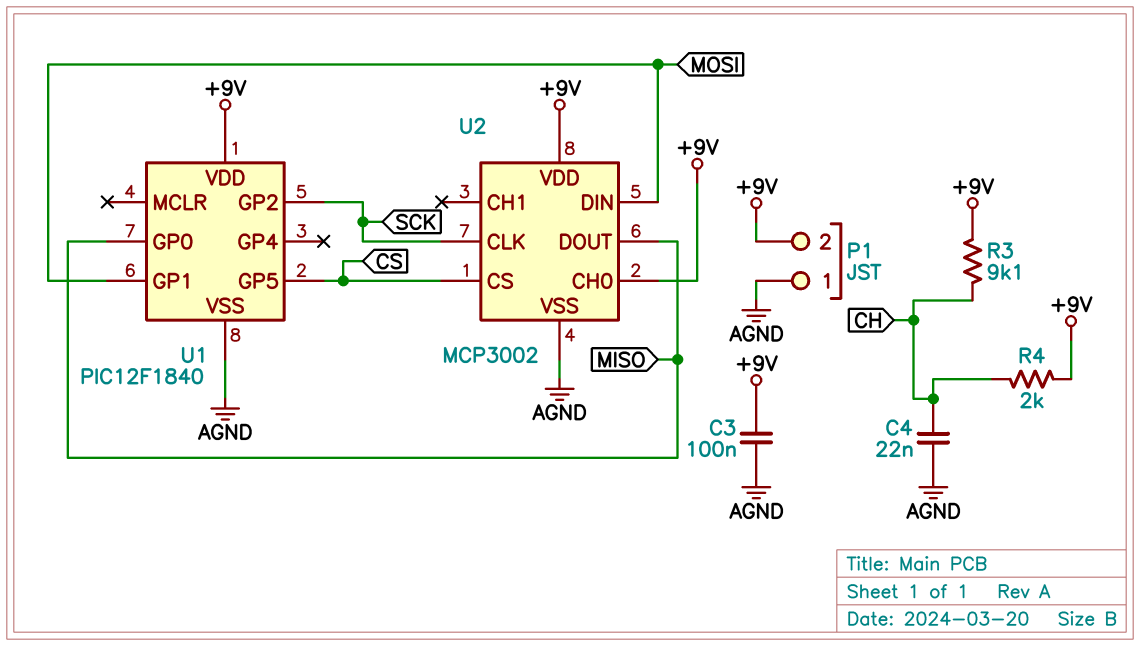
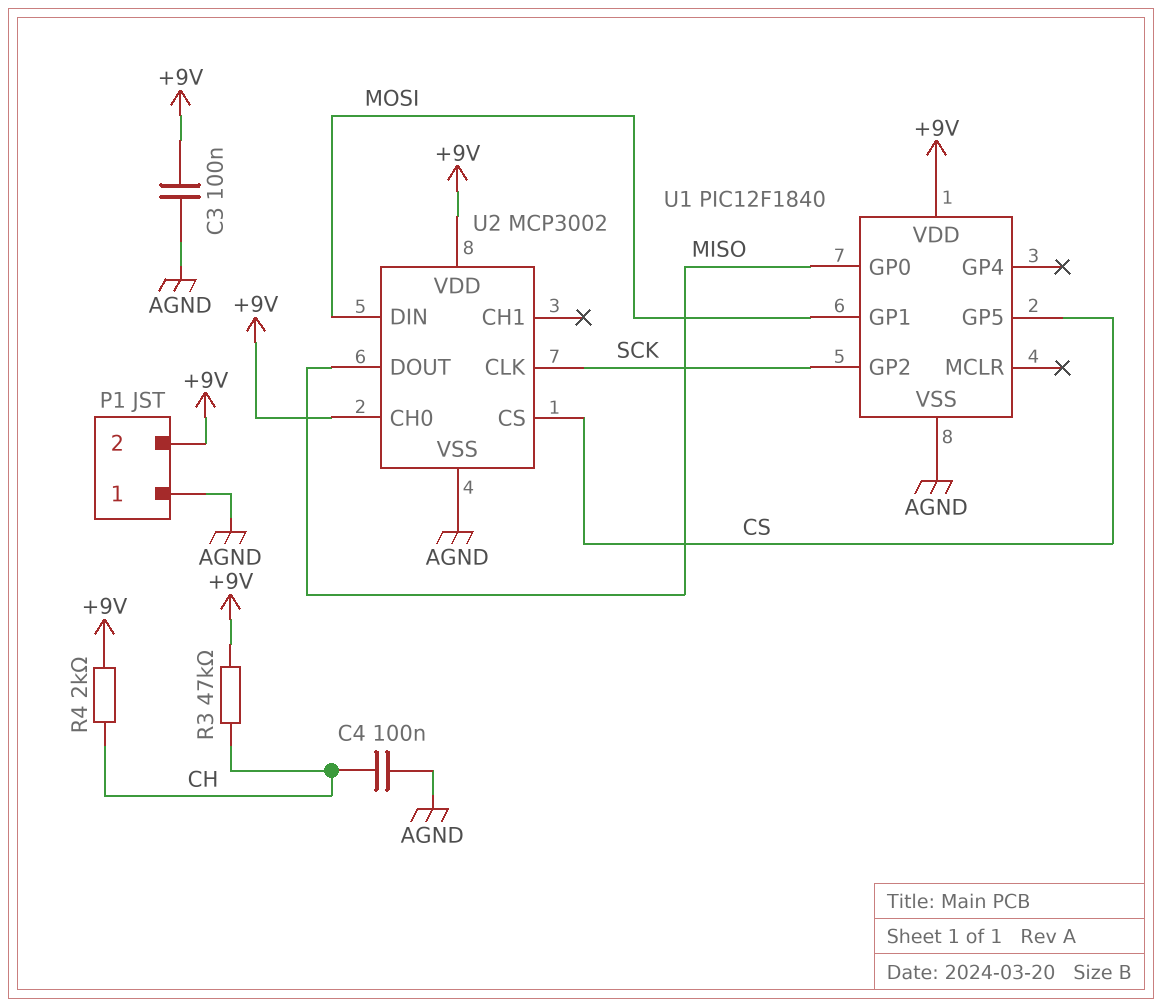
C4: 22nF (AGND, CH) -> 100nF (AGND, CH)
R3: 9.1k (+9V, CH) -> 47k (+9V, CH)

